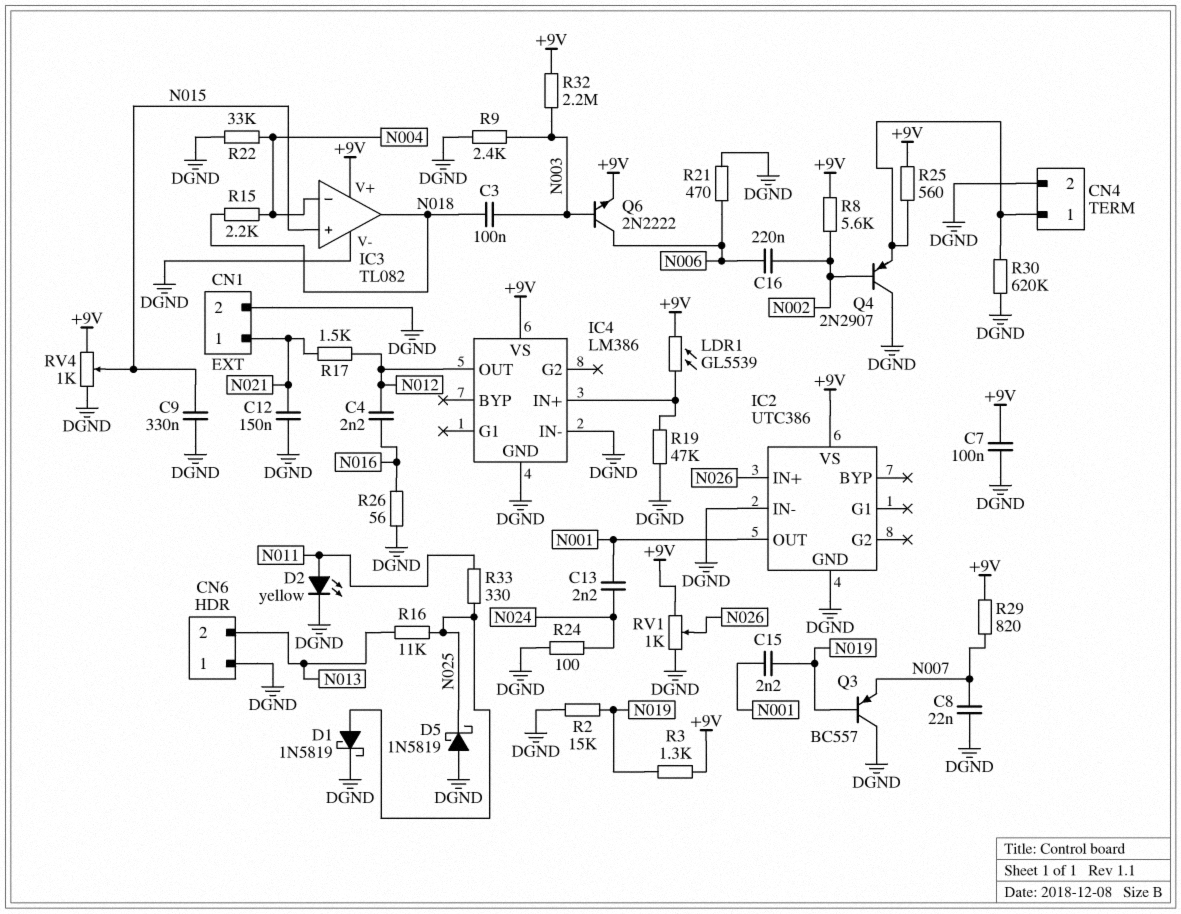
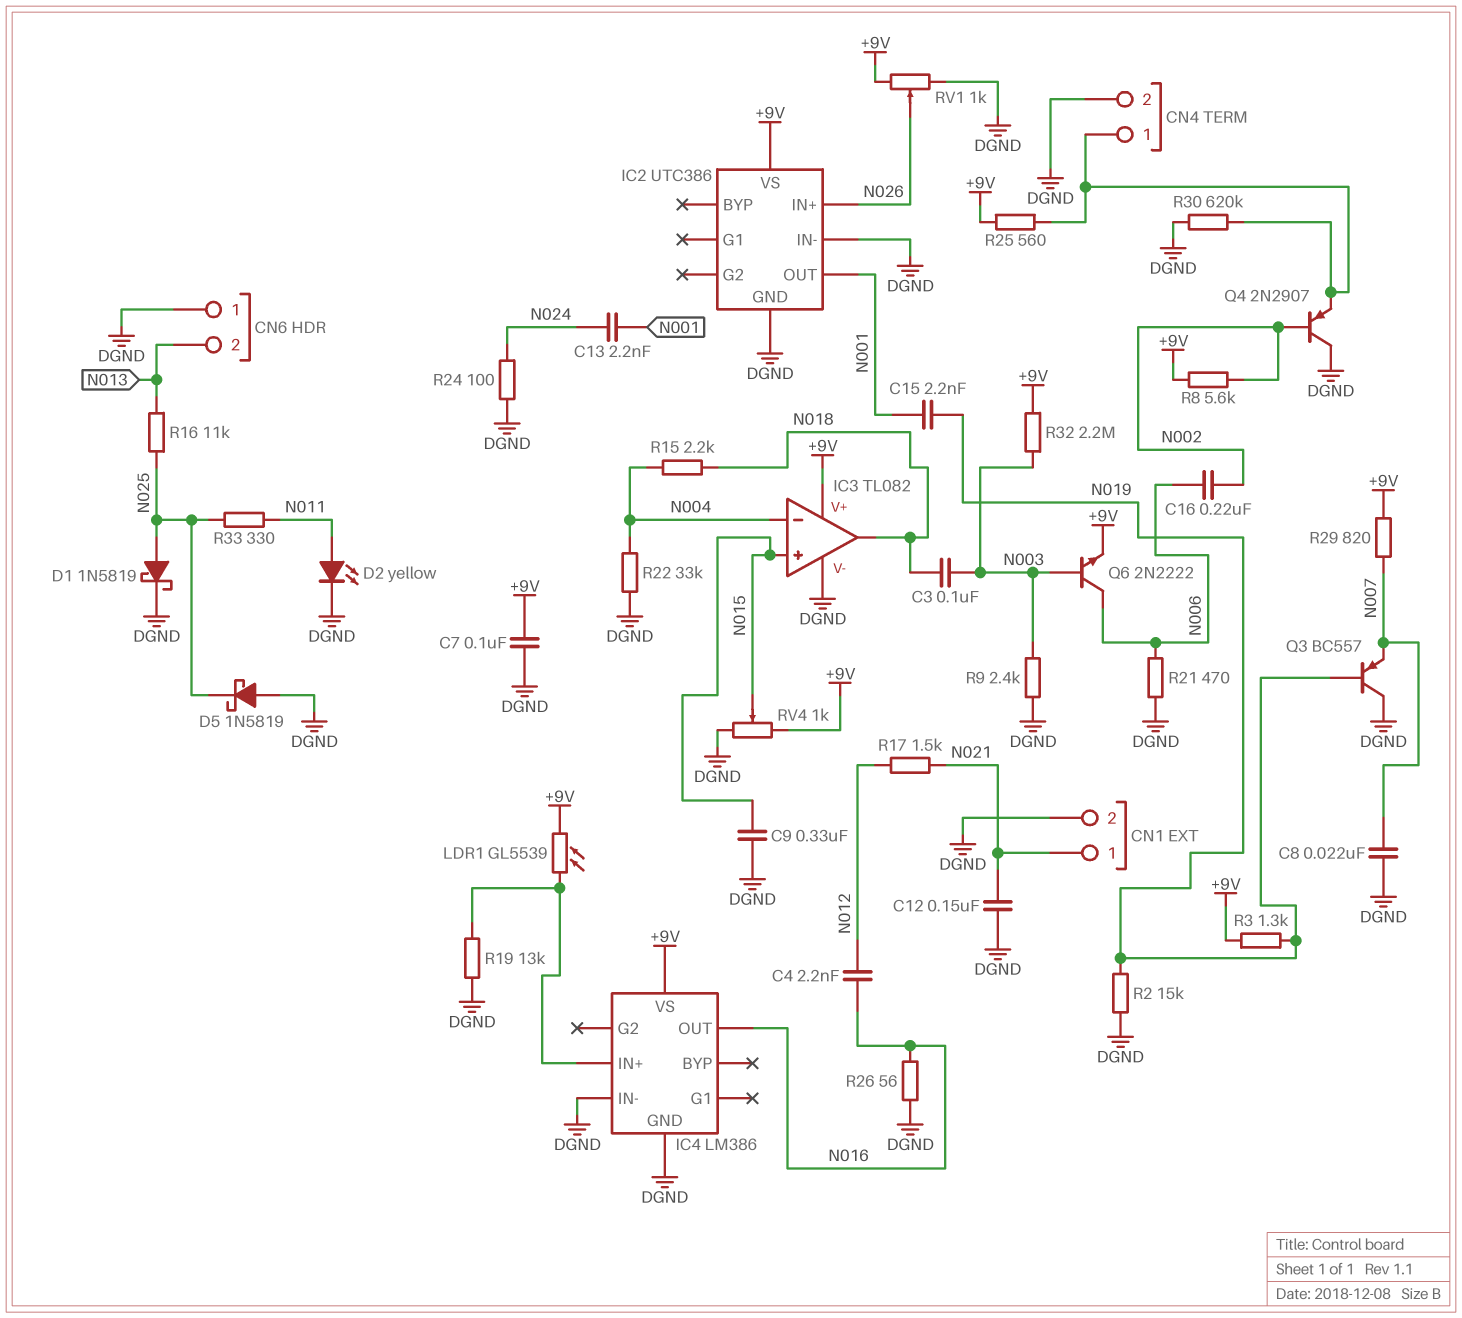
IC4 pin OUT: N012 -> N016
R19: 47k (DGND, IC4/IN+) -> 13k (DGND, IC4/IN+)

